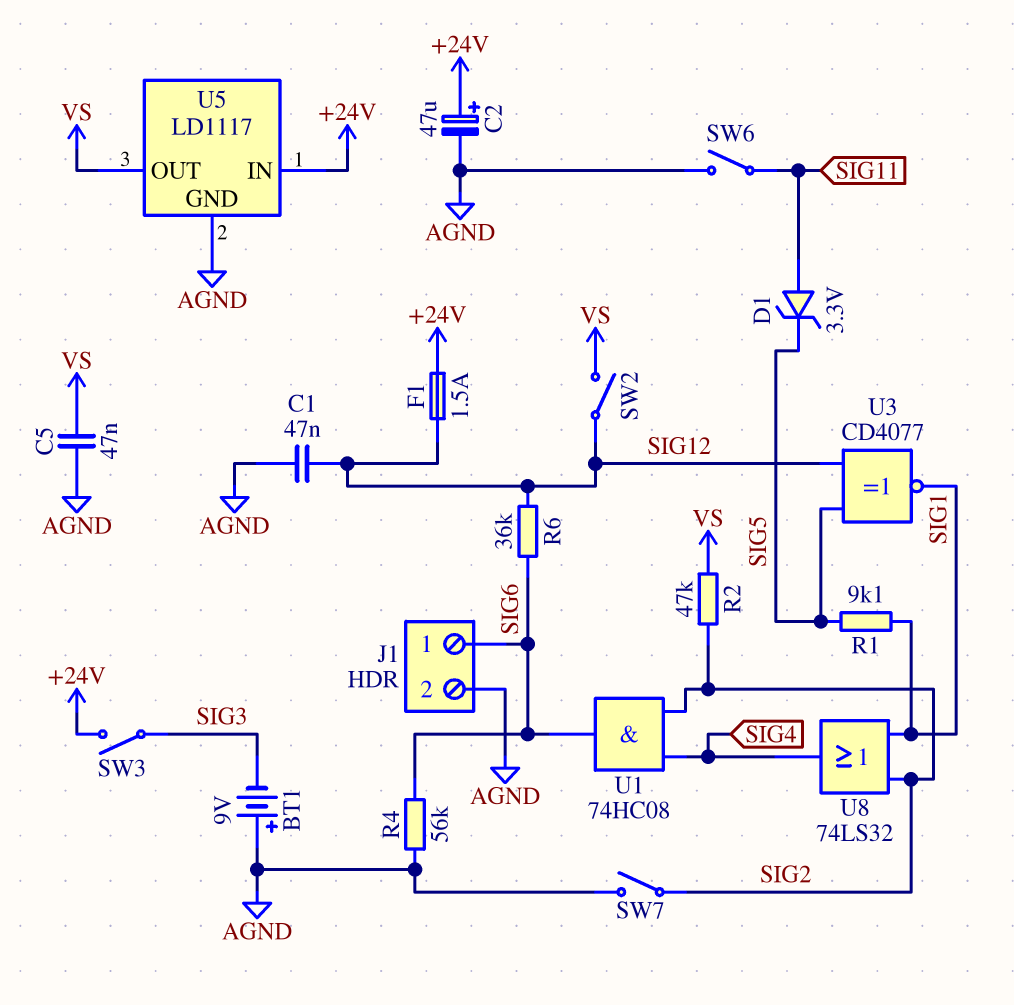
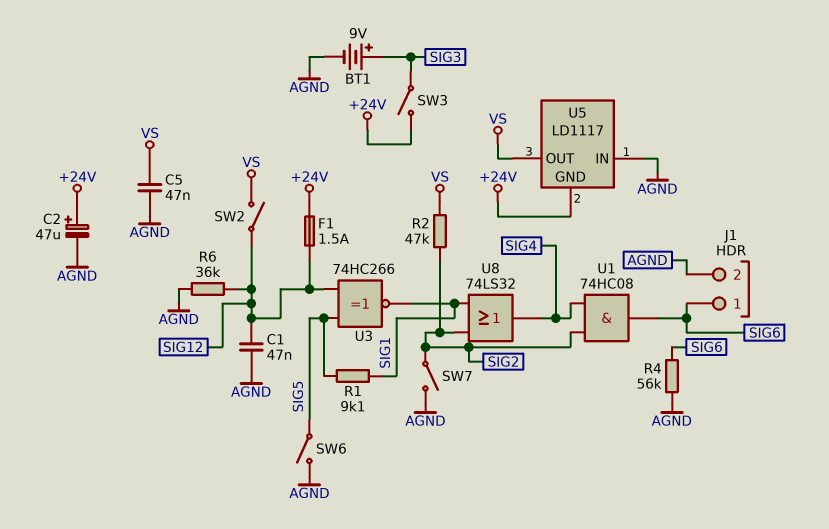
BT1: 9V (plus AGND, minus SIG3) -> 9V (plus SIG3, minus AGND)
D1: zener 3.3V (A SIG11, K SIG5) -> none
R6: 36k (SIG6, SIG12) -> 36k (AGND, SIG12)
SW6: switch (AGND, SIG11) -> switch (AGND, SIG5)
U3: XNOR CD4077 (in SIG5, in SIG12, out SIG1) -> XNOR 74HC266 (in SIG5, in SIG12, out SIG1)
U5 pin GND: AGND -> +24V
U5 pin IN: +24V -> AGND

